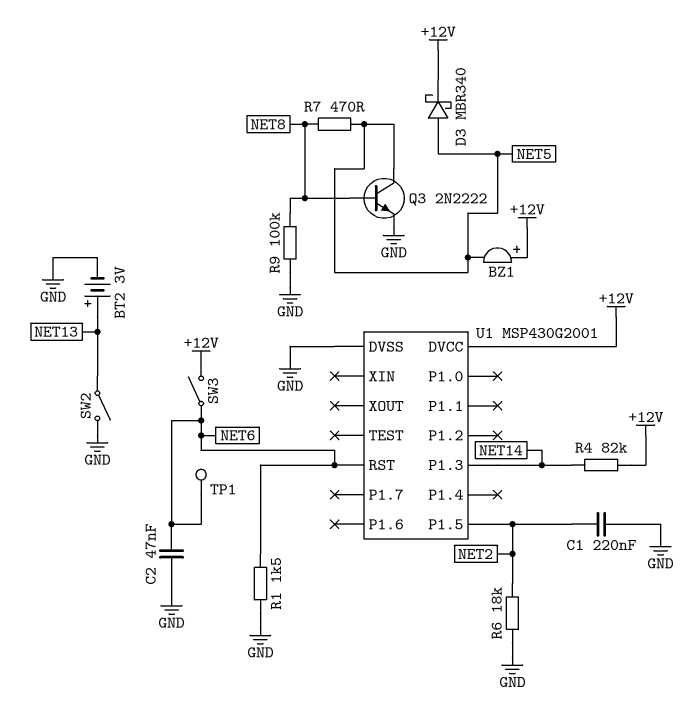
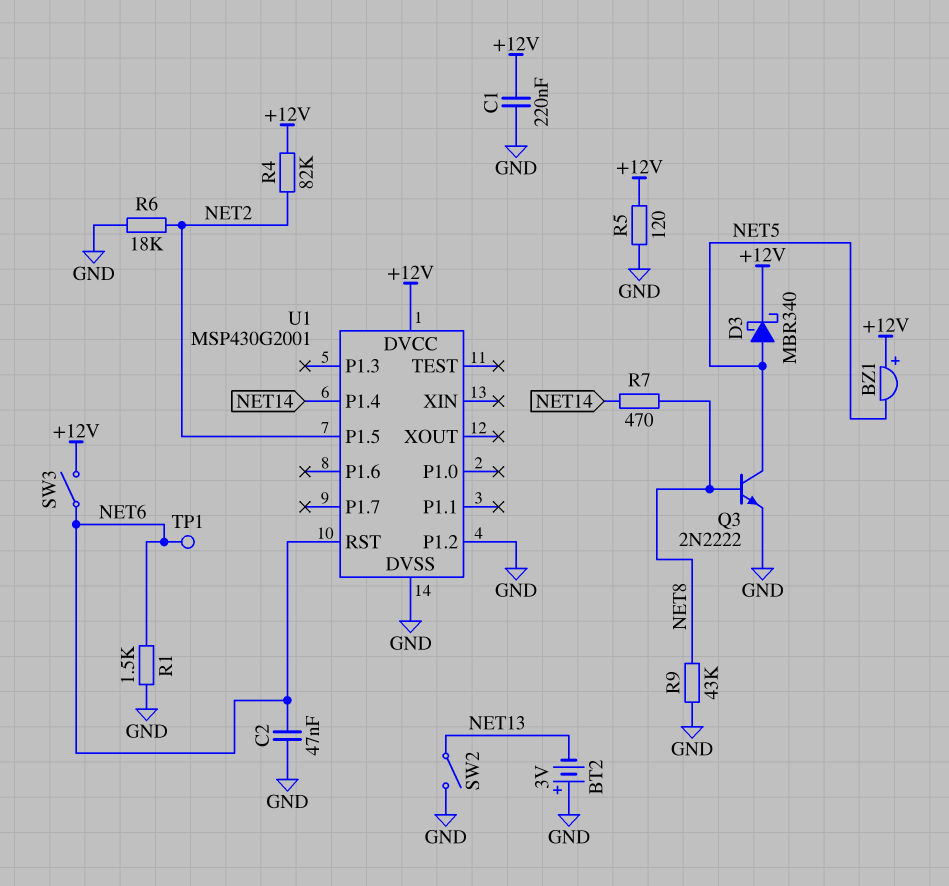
BT2: 3V (plus NET13, minus GND) -> 3V (plus GND, minus NET13)
C1: 220nF (GND, NET2) -> 220nF (+12V, GND)
R4: 82k (+12V, NET14) -> 82k (+12V, NET2)
R5: none -> 120 (+12V, GND)
R7: 470 (NET5, NET8) -> 470 (NET8, NET14)
R9: 100k (GND, NET8) -> 43k (GND, NET8)
U1 pin P1.2: none -> GND
U1 pin P1.3: NET14 -> none
U1 pin P1.4: none -> NET14

